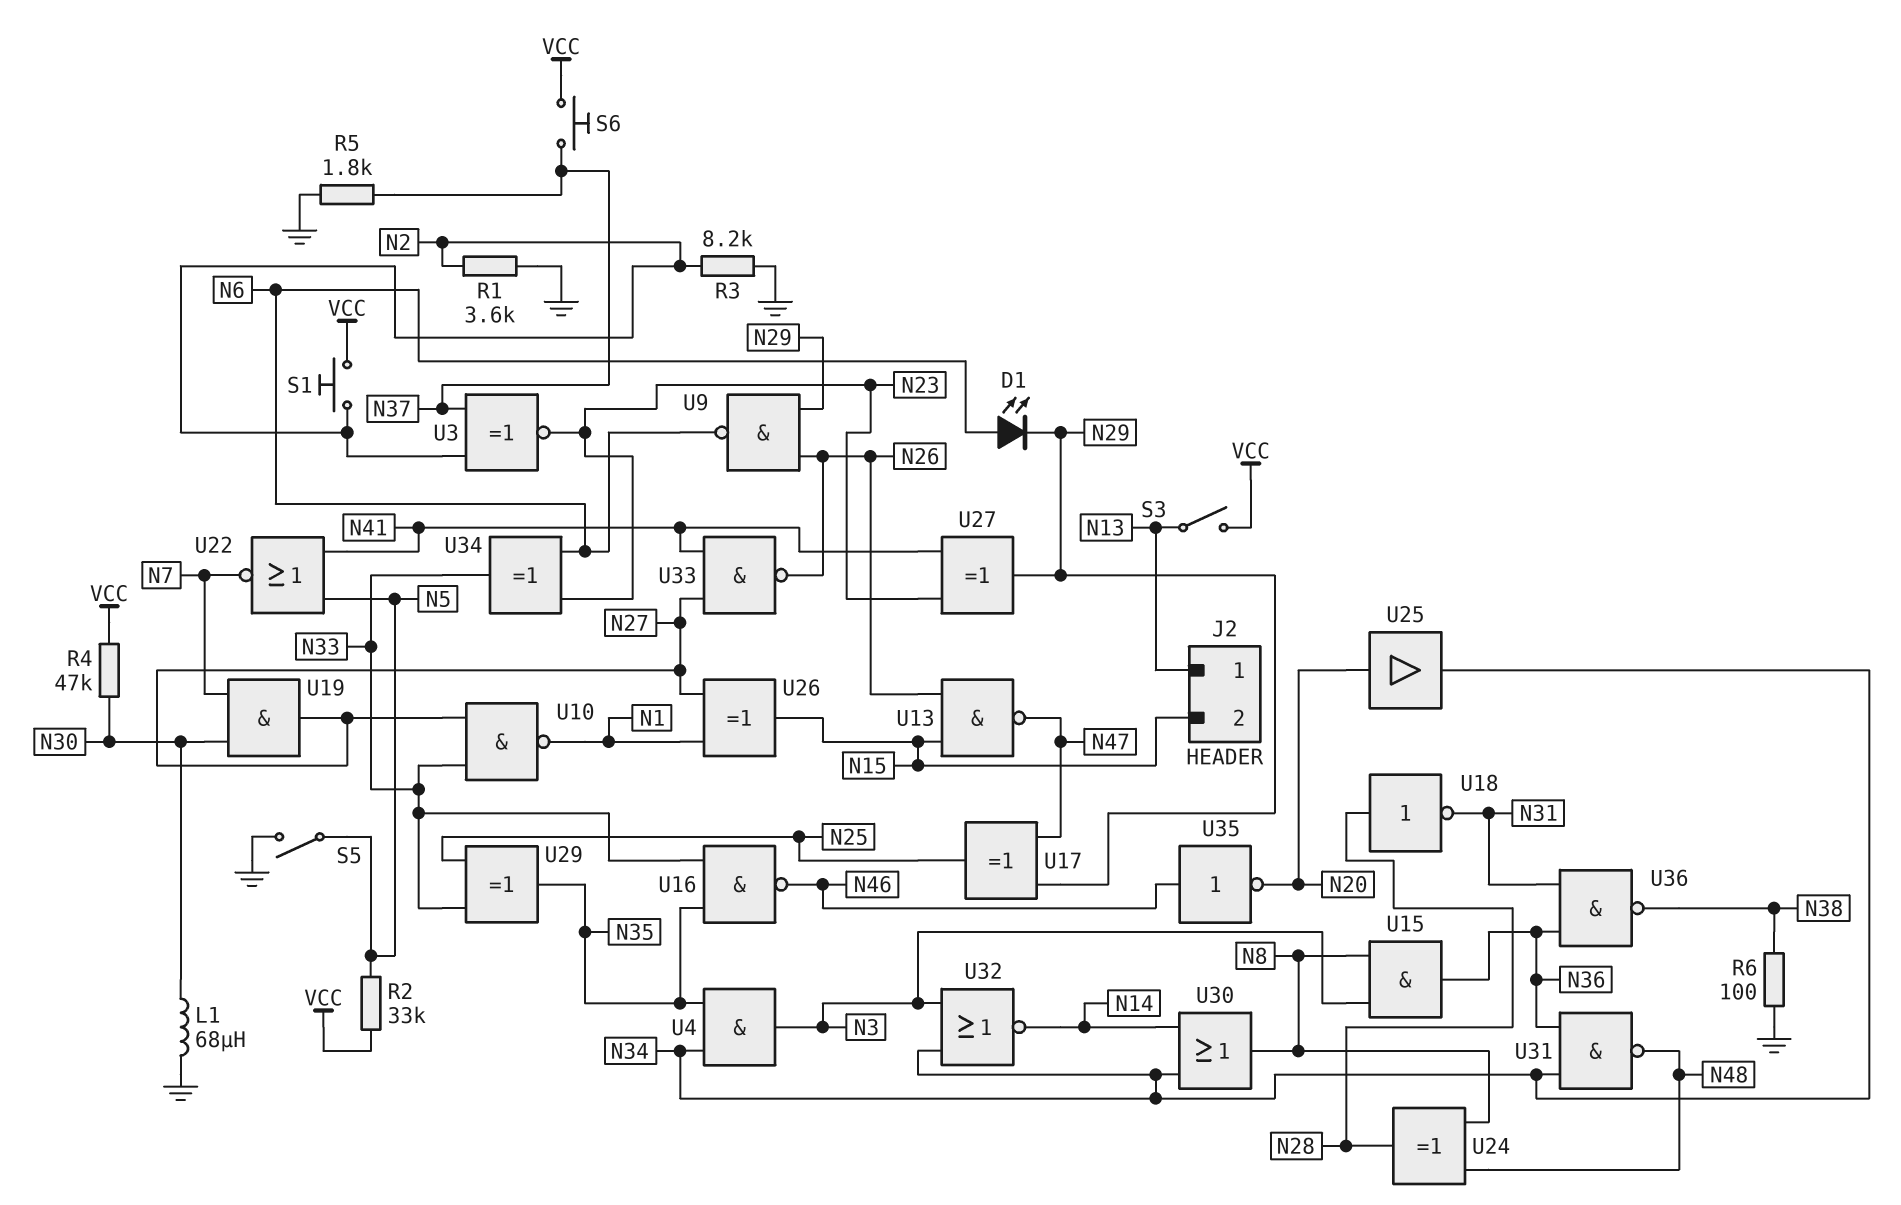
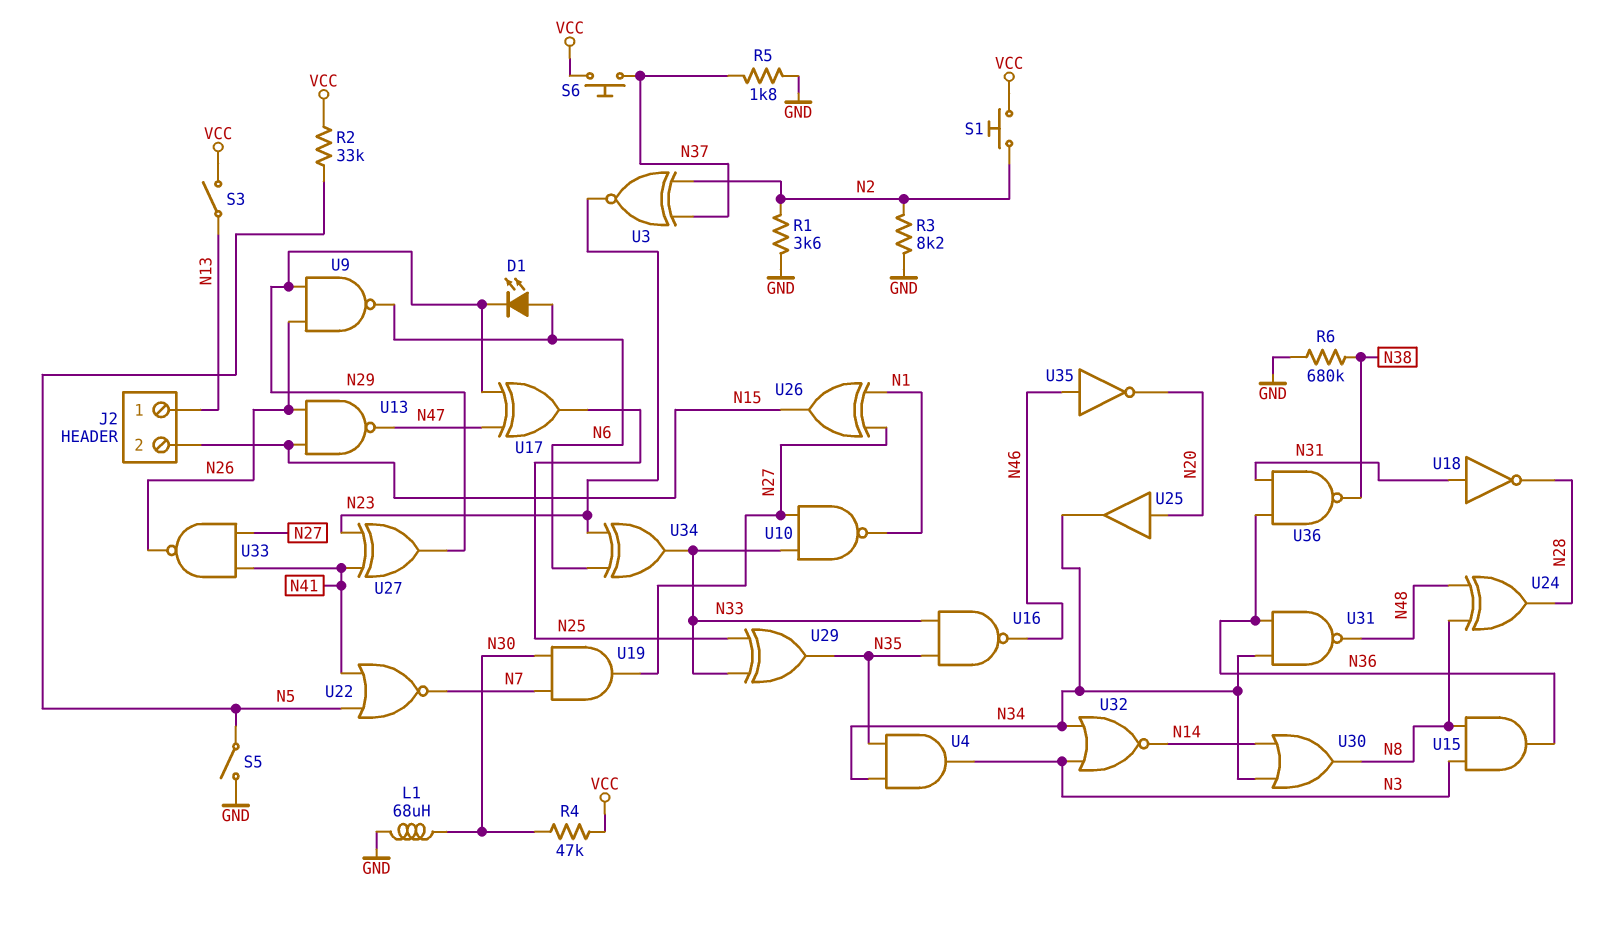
R6: 100 (GND, N38) -> 680k (GND, N38)
U18: NOT (in N28, out N31) -> NOT (in N31, out N28)

